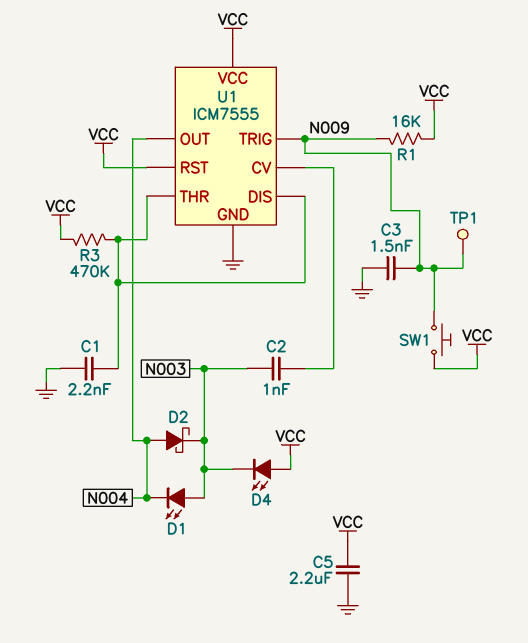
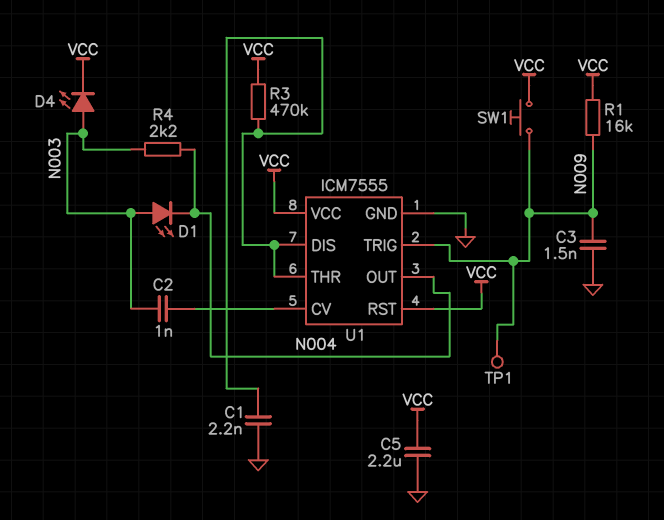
D2: schottky (A N004, K N003) -> none
D4: LED (A VCC, K N003) -> LED (A N003, K VCC)
R4: none -> 2.2k (N003, N004)

